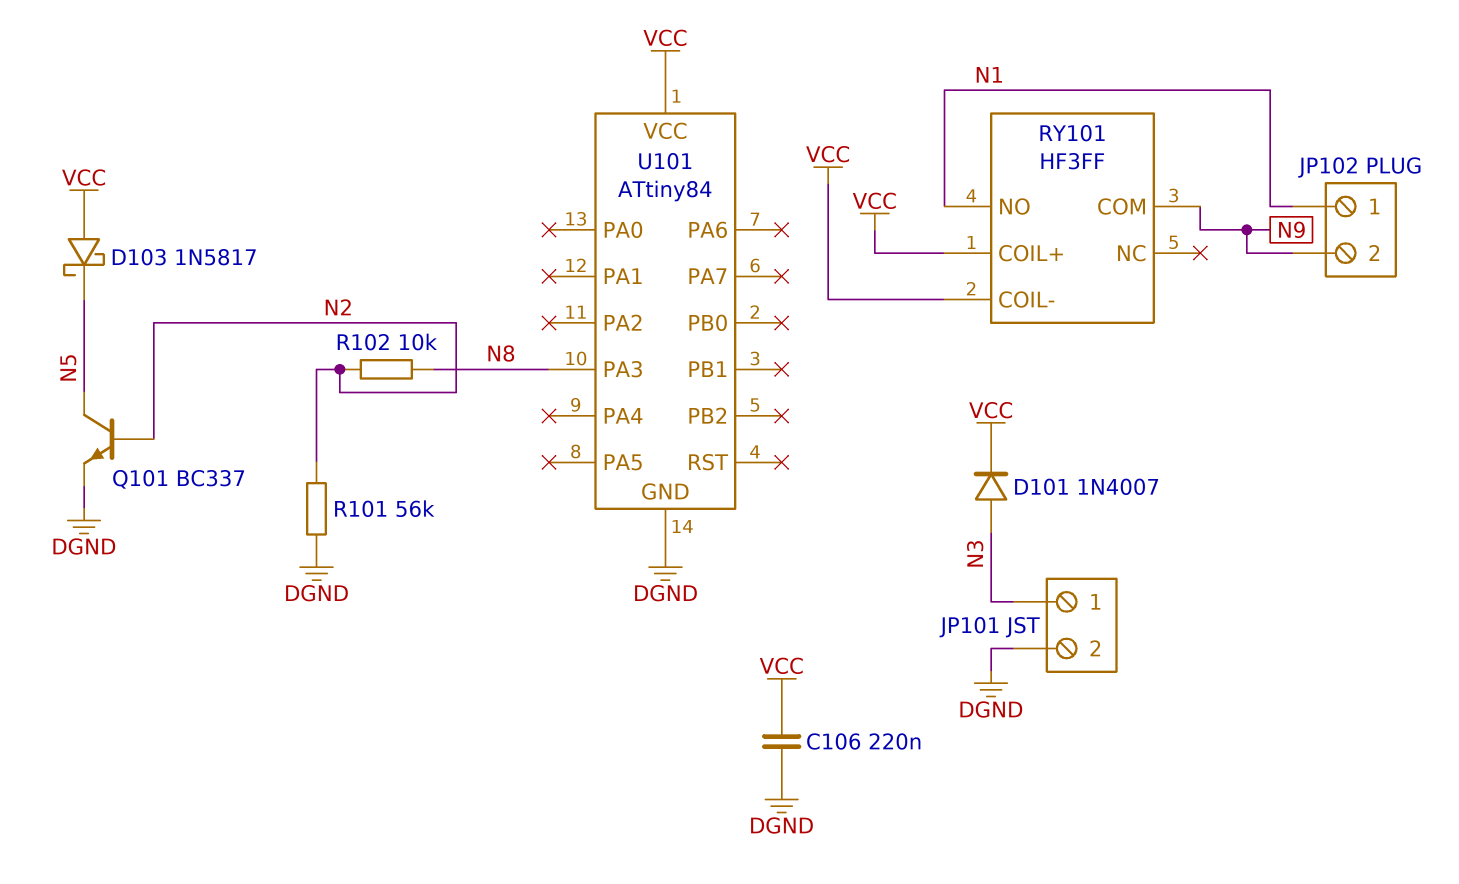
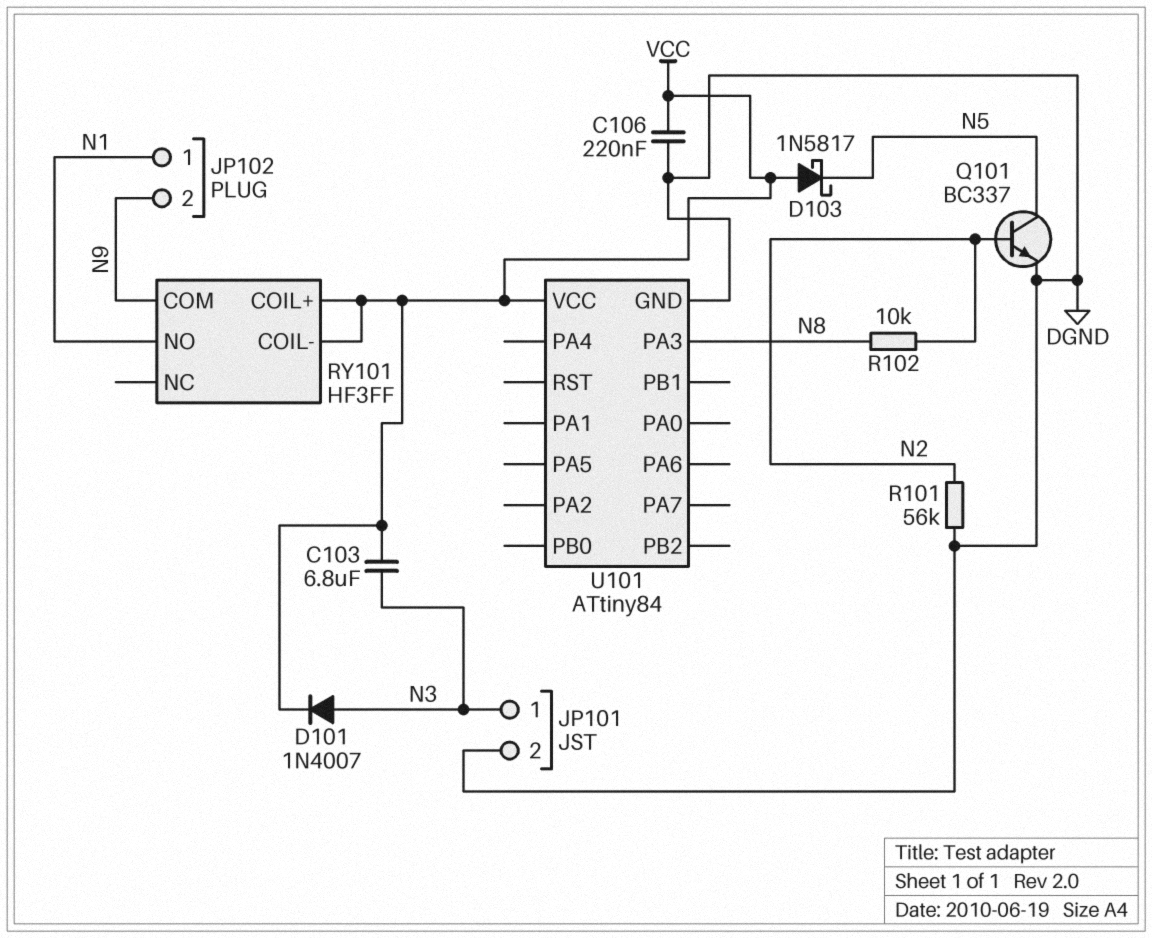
C103: none -> 6.8uF (N3, VCC)

